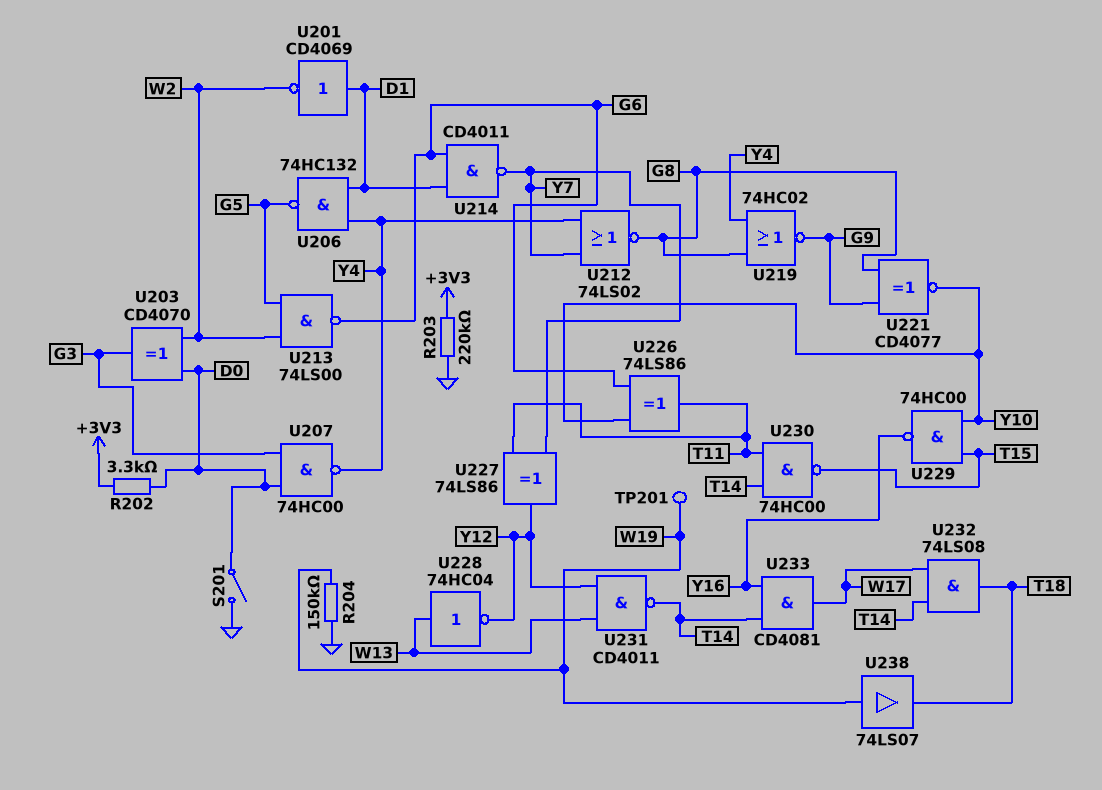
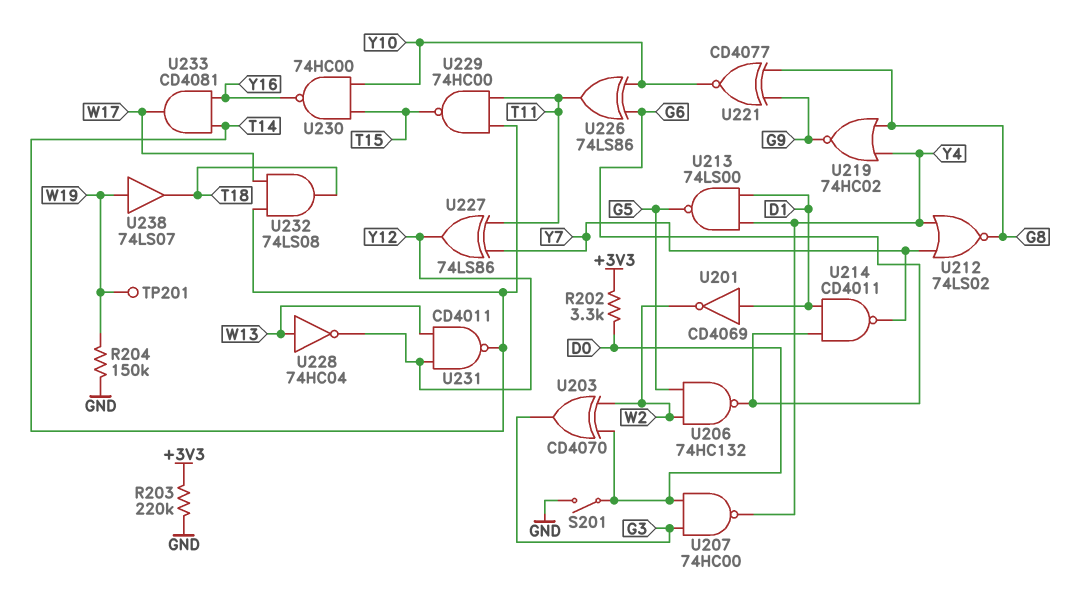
U206: NAND 74HC132 (in D1, in Y4, out G5) -> NAND 74HC132 (in G5, in W2, out G6)
U213: NAND 74LS00 (in G5, in W2, out G6) -> NAND 74LS00 (in D1, in Y4, out G5)
U229: NAND 74HC00 (in T15, in Y10, out Y16) -> NAND 74HC00 (in T11, in T14, out T15)
U230: NAND 74HC00 (in T11, in T14, out T15) -> NAND 74HC00 (in T15, in Y10, out Y16)

